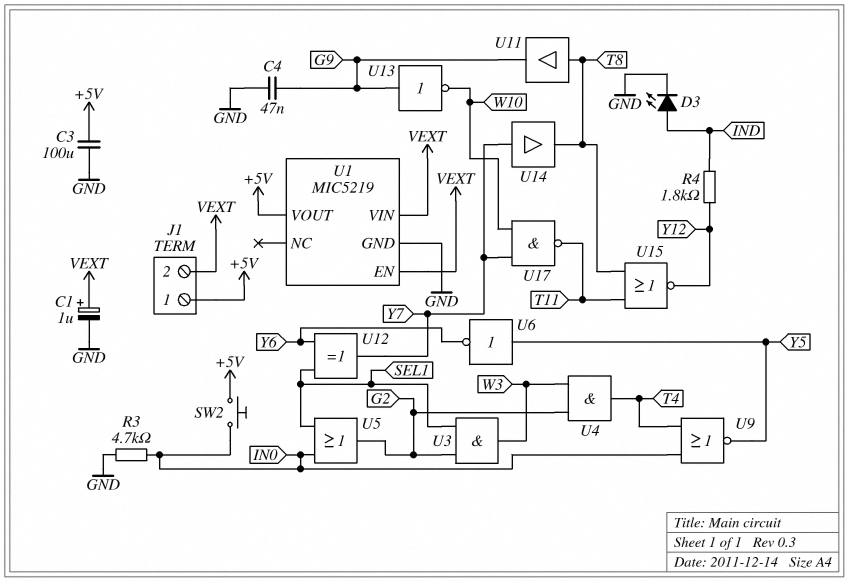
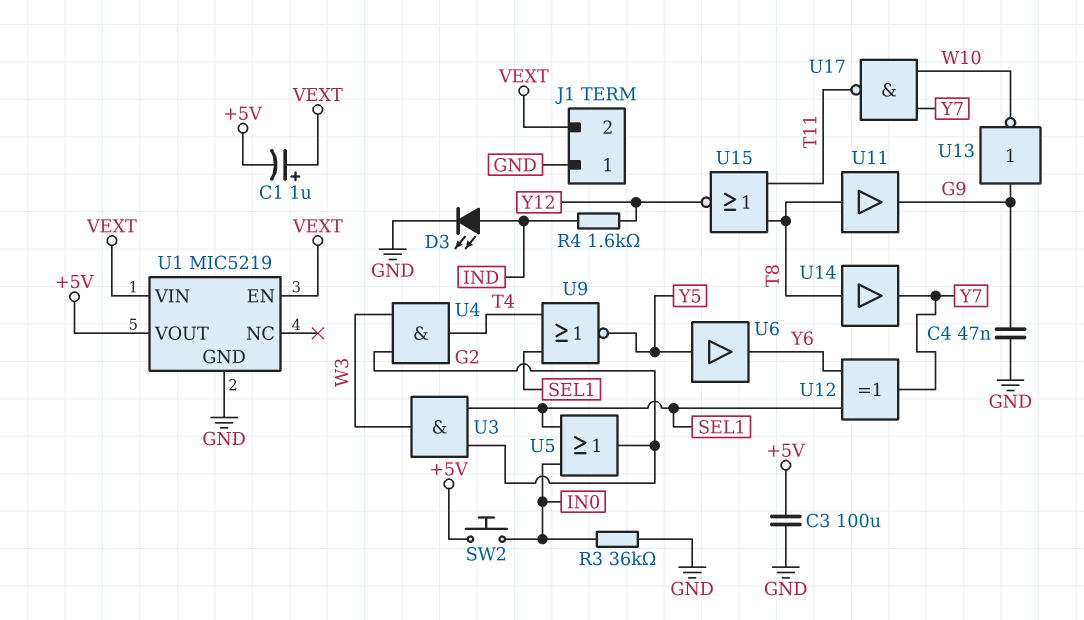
C1: 1uF (plus VEXT, minus GND) -> 1uF (plus VEXT, minus +5V)
J1 pin 1: +5V -> GND
R3: 4.7k (GND, IN0) -> 36k (GND, IN0)
R4: 1.8k (IND, Y12) -> 1.6k (IND, Y12)
U6: NOT (in Y5, out Y6) -> buffer (in Y5, out Y6)
U9: NOR (in IN0, in T4, out Y5) -> NOR (in SEL1, in T4, out Y5)
U14: buffer (in Y7, out T8) -> buffer (in T8, out Y7)

